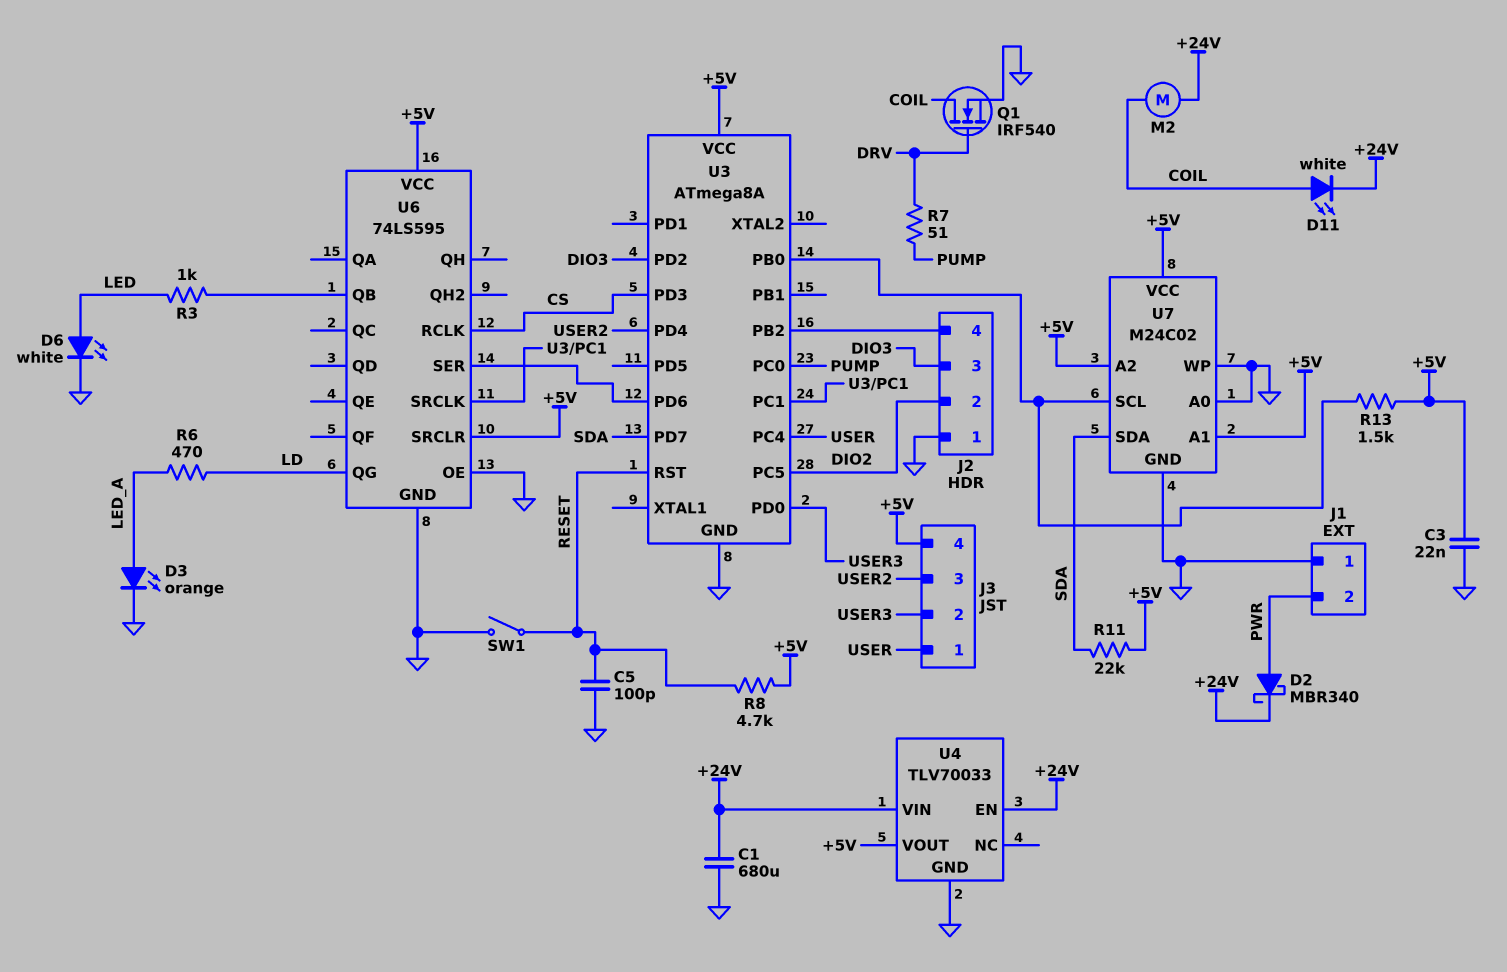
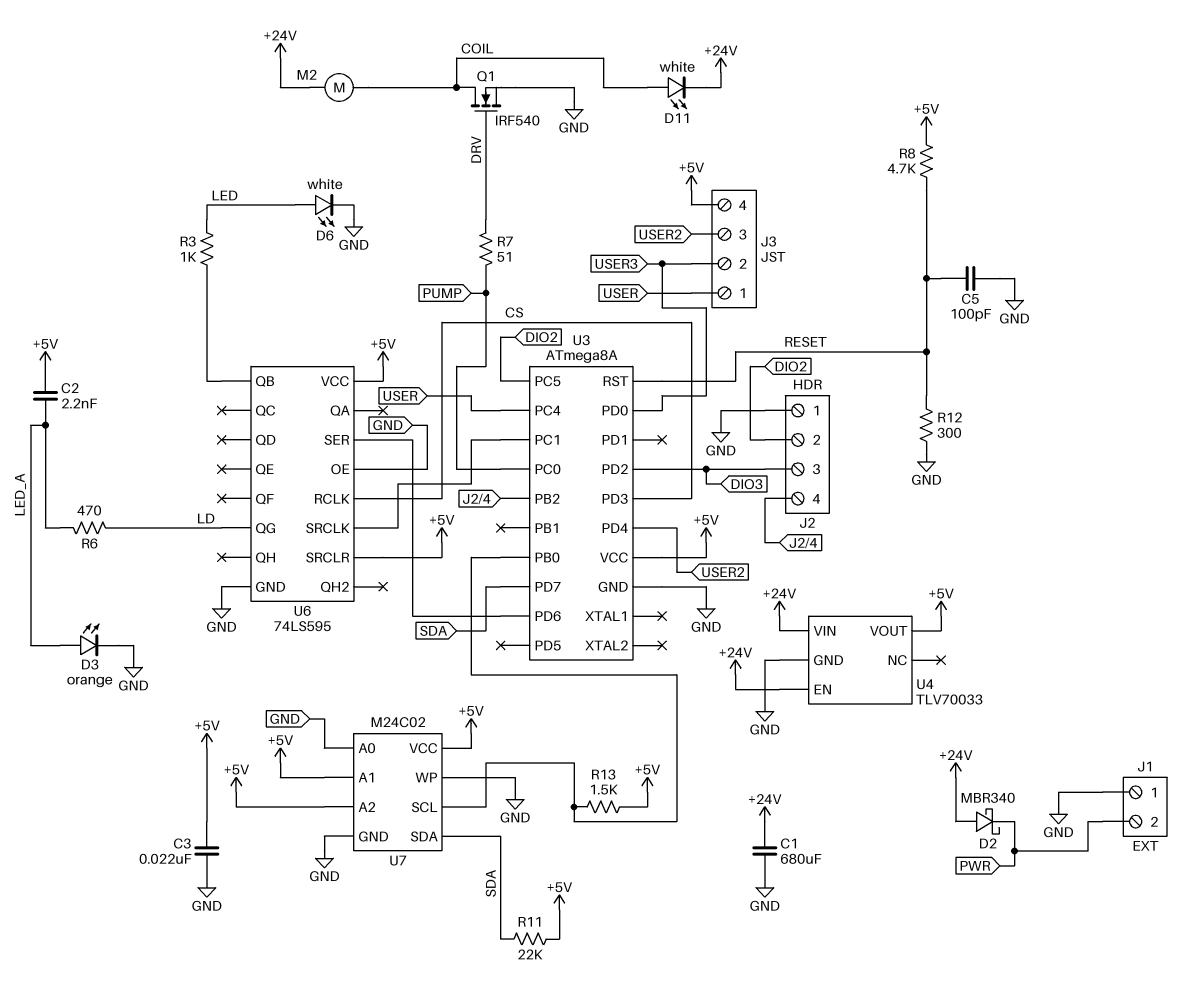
C2: none -> 2.2nF (+5V, LED_A)
D2: schottky MBR340 (A PWR, K +24V) -> schottky MBR340 (A +24V, K PWR)
R12: none -> 300 (GND, RESET)
SW1: switch (GND, RESET) -> none

